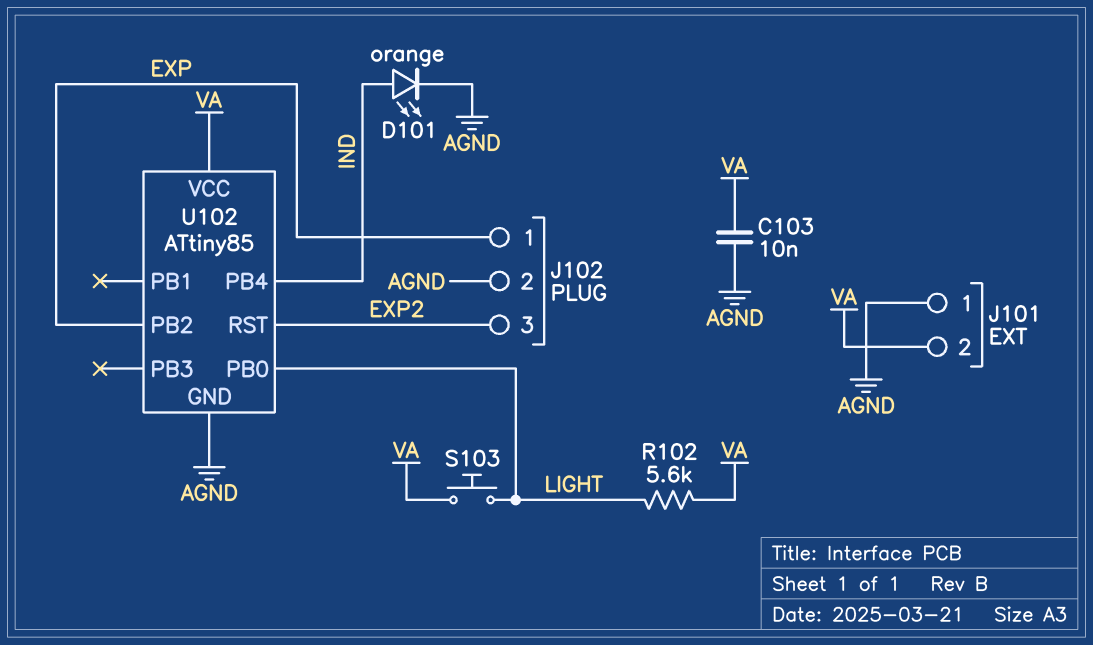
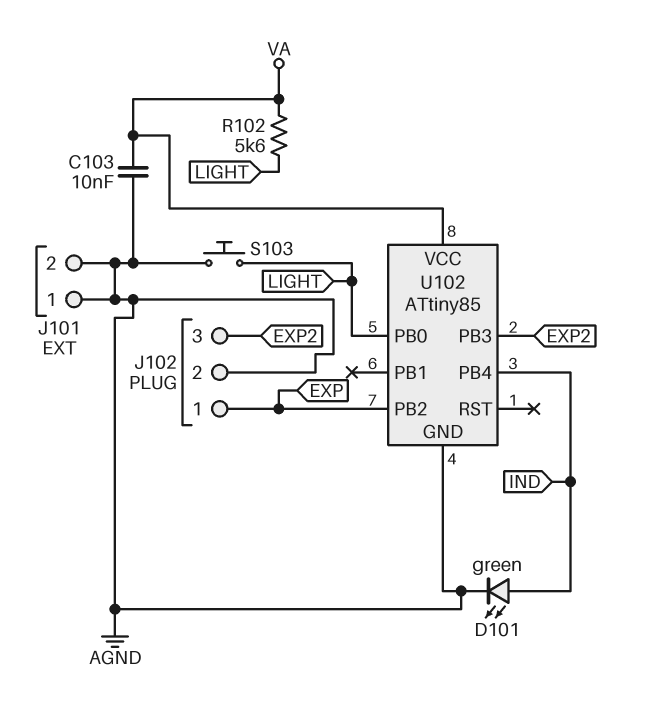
D101: LED orange (A IND, K AGND) -> LED green (A IND, K AGND)
J101 pin 2: VA -> AGND
S103: button (LIGHT, VA) -> button (AGND, LIGHT)
U102 pin PB3: none -> EXP2
U102 pin RST: EXP2 -> none

